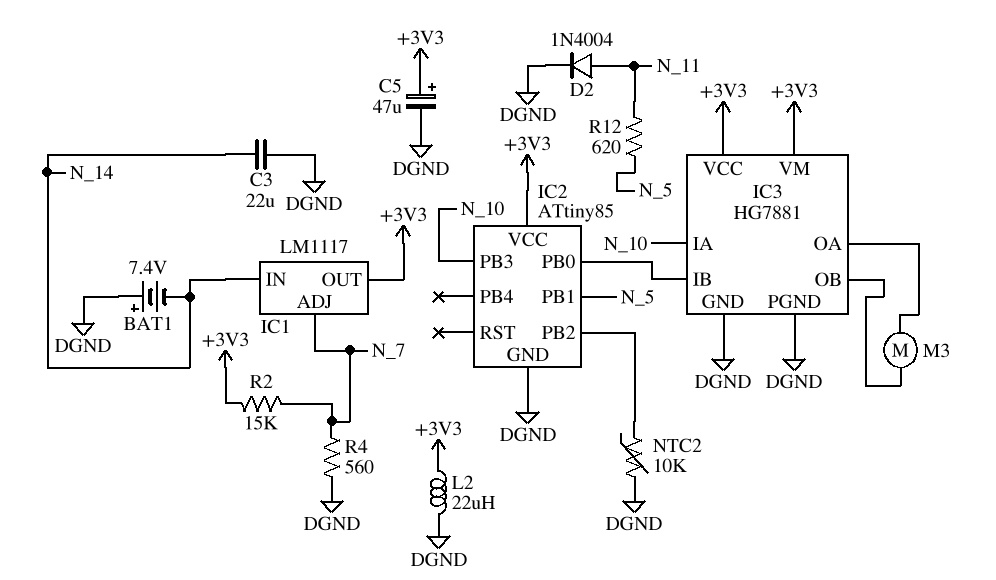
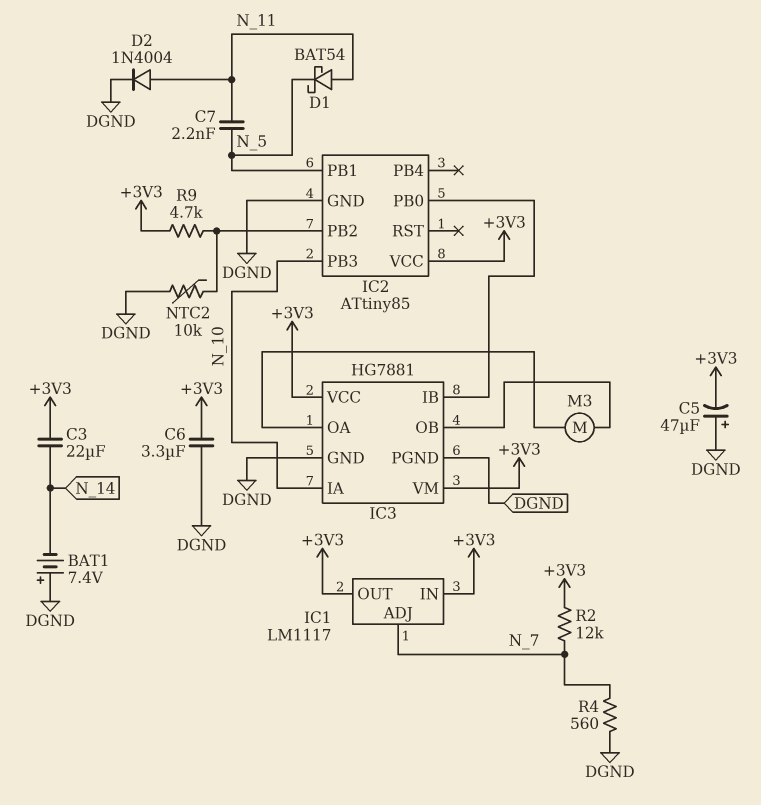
C3: 22uF (DGND, N_14) -> 22uF (+3V3, N_14)
C5: 47uF (plus +3V3, minus DGND) -> 47uF (plus DGND, minus +3V3)
C6: none -> 3.3uF (+3V3, DGND)
C7: none -> 2.2nF (N_5, N_11)
D1: none -> schottky BAT54 (A N_11, K N_5)
IC1 pin IN: N_14 -> +3V3
L2: 22uH (+3V3, DGND) -> none
R2: 15k (+3V3, N_7) -> 12k (+3V3, N_7)
R9: none -> 4.7k (+3V3, IC2/PB2)
R12: 620 (N_5, N_11) -> none

